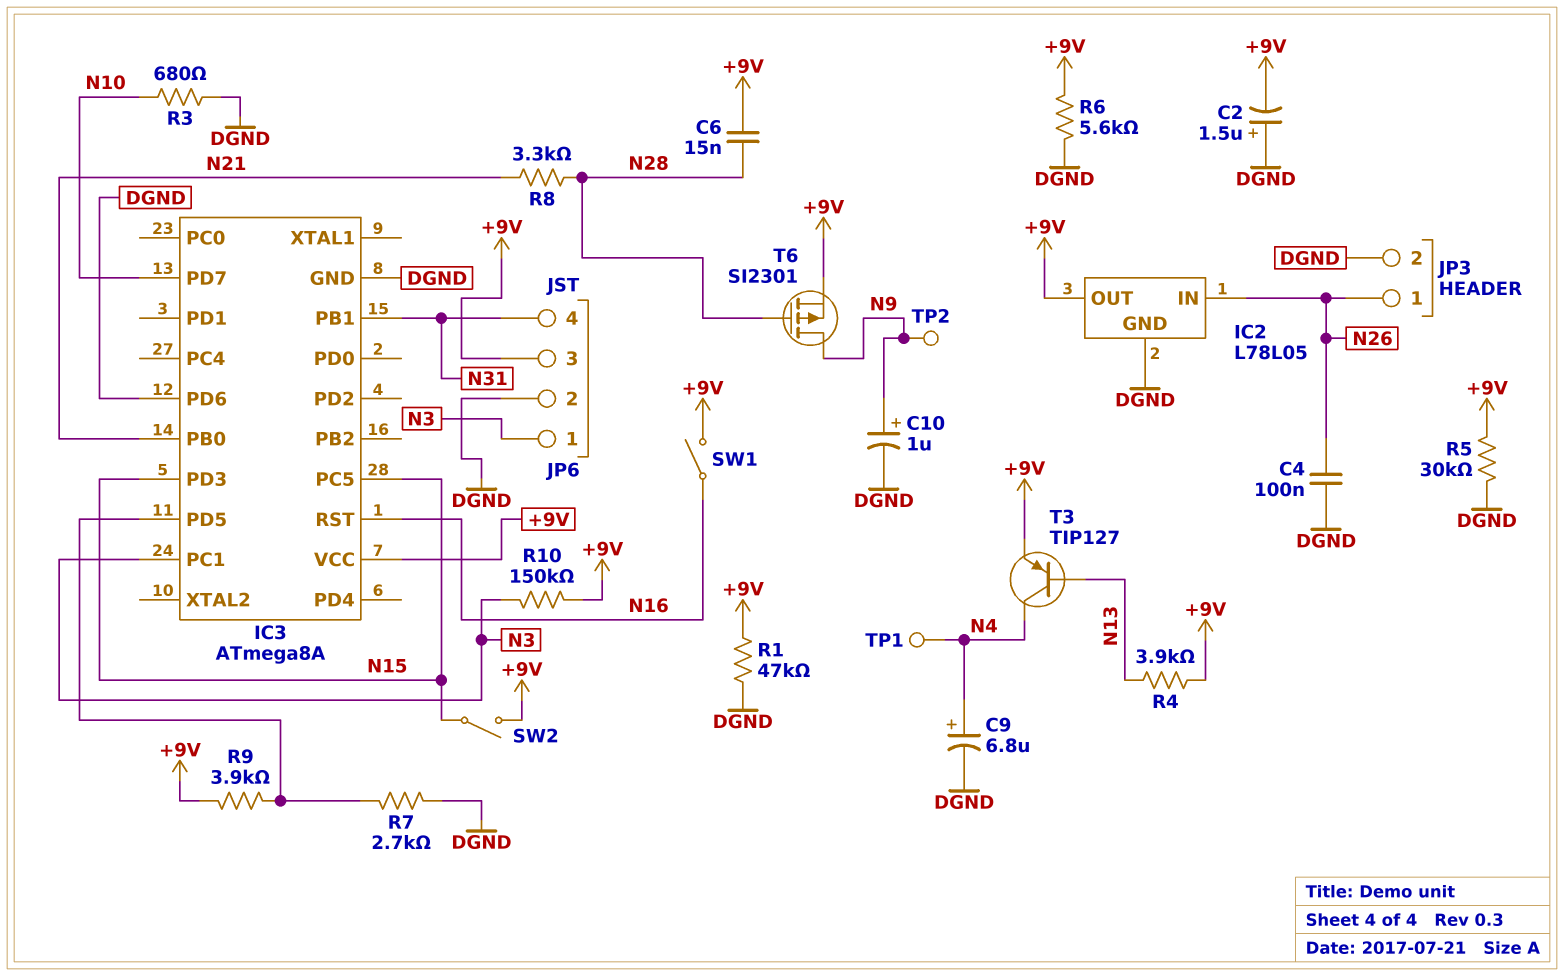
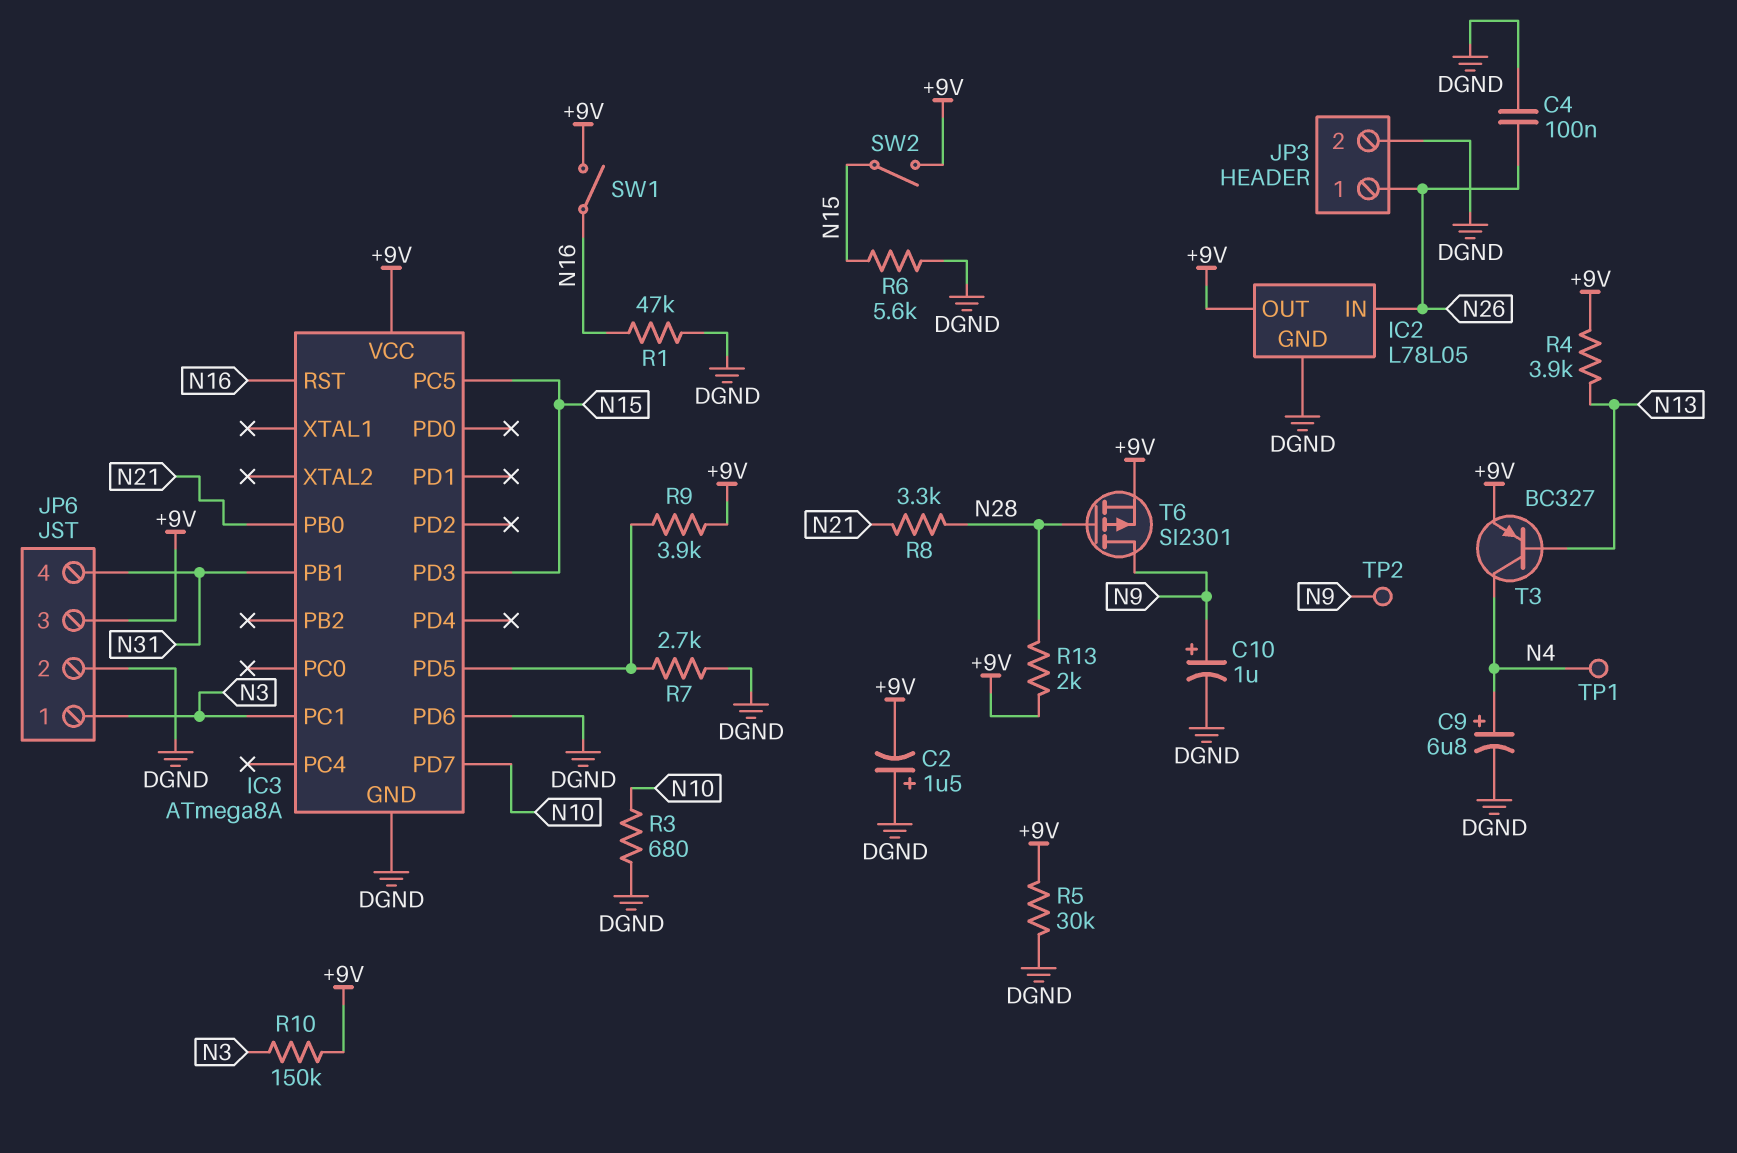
C6: 15nF (+9V, N28) -> none
R1: 47k (+9V, DGND) -> 47k (DGND, N16)
R6: 5.6k (+9V, DGND) -> 5.6k (DGND, N15)
R13: none -> 2k (+9V, N28)
T3: PNP TIP127 (B N13, C N4, E +9V) -> PNP BC327 (B N13, C N4, E +9V)

